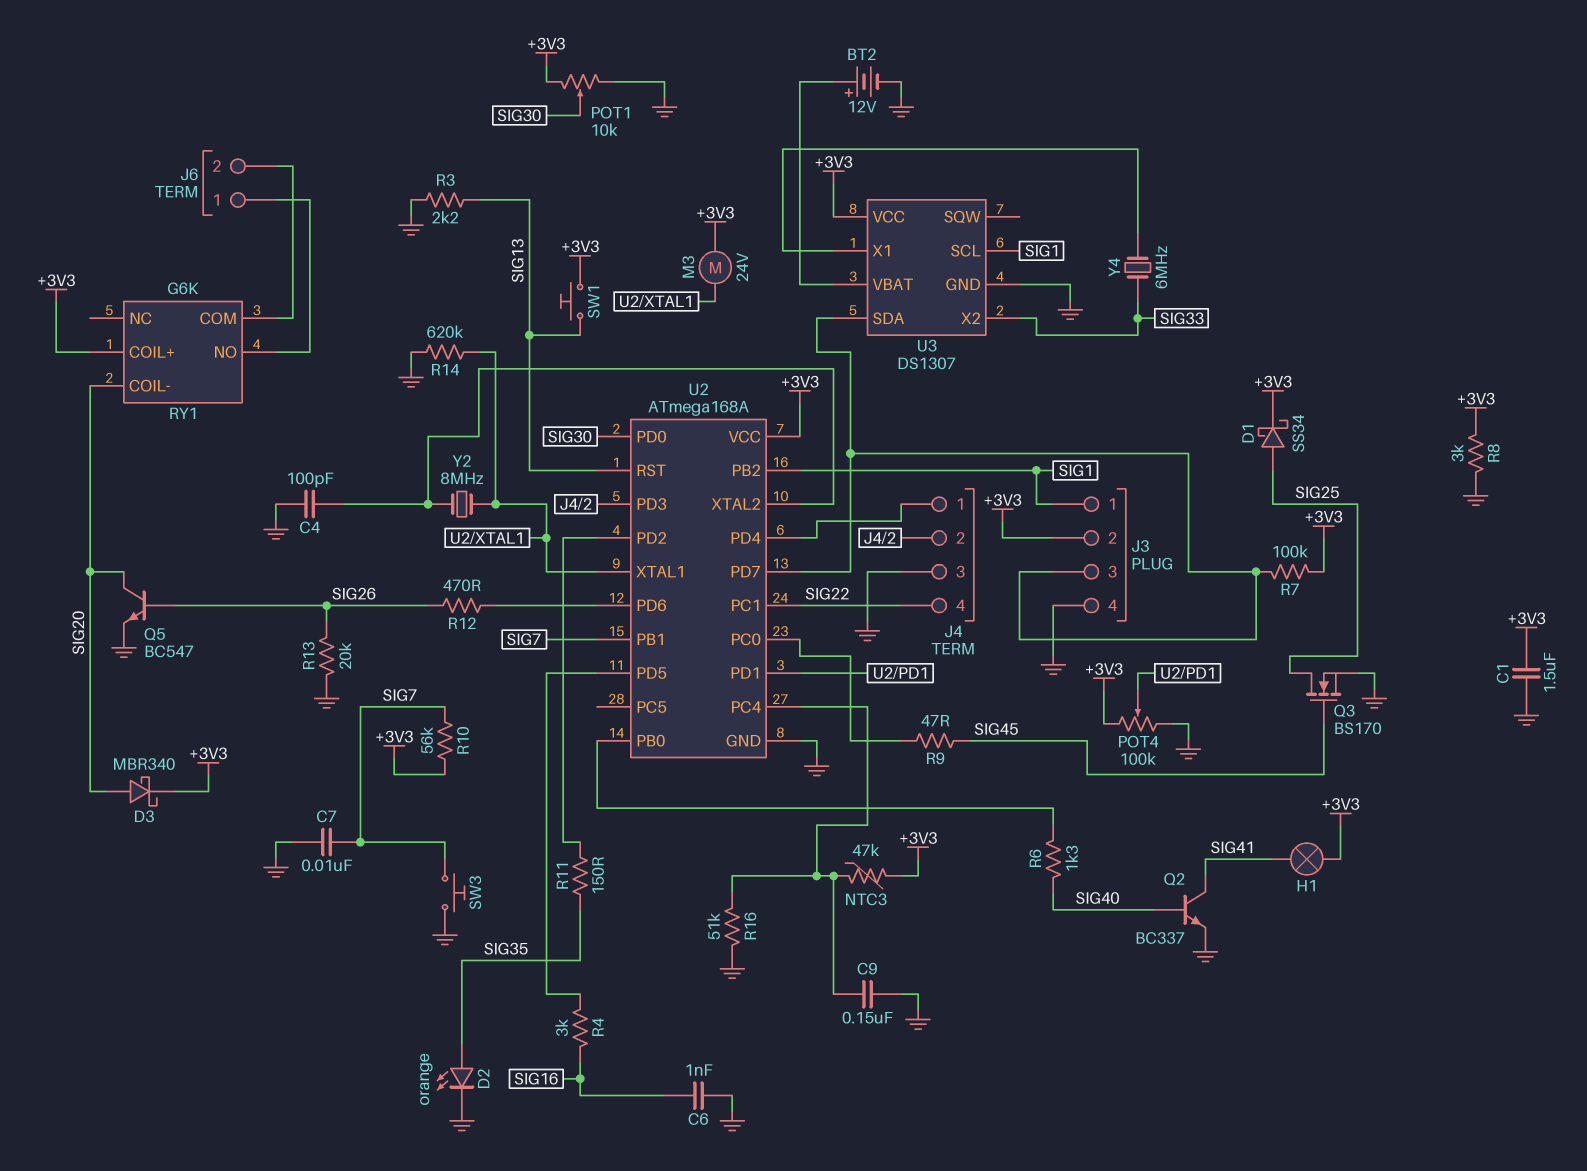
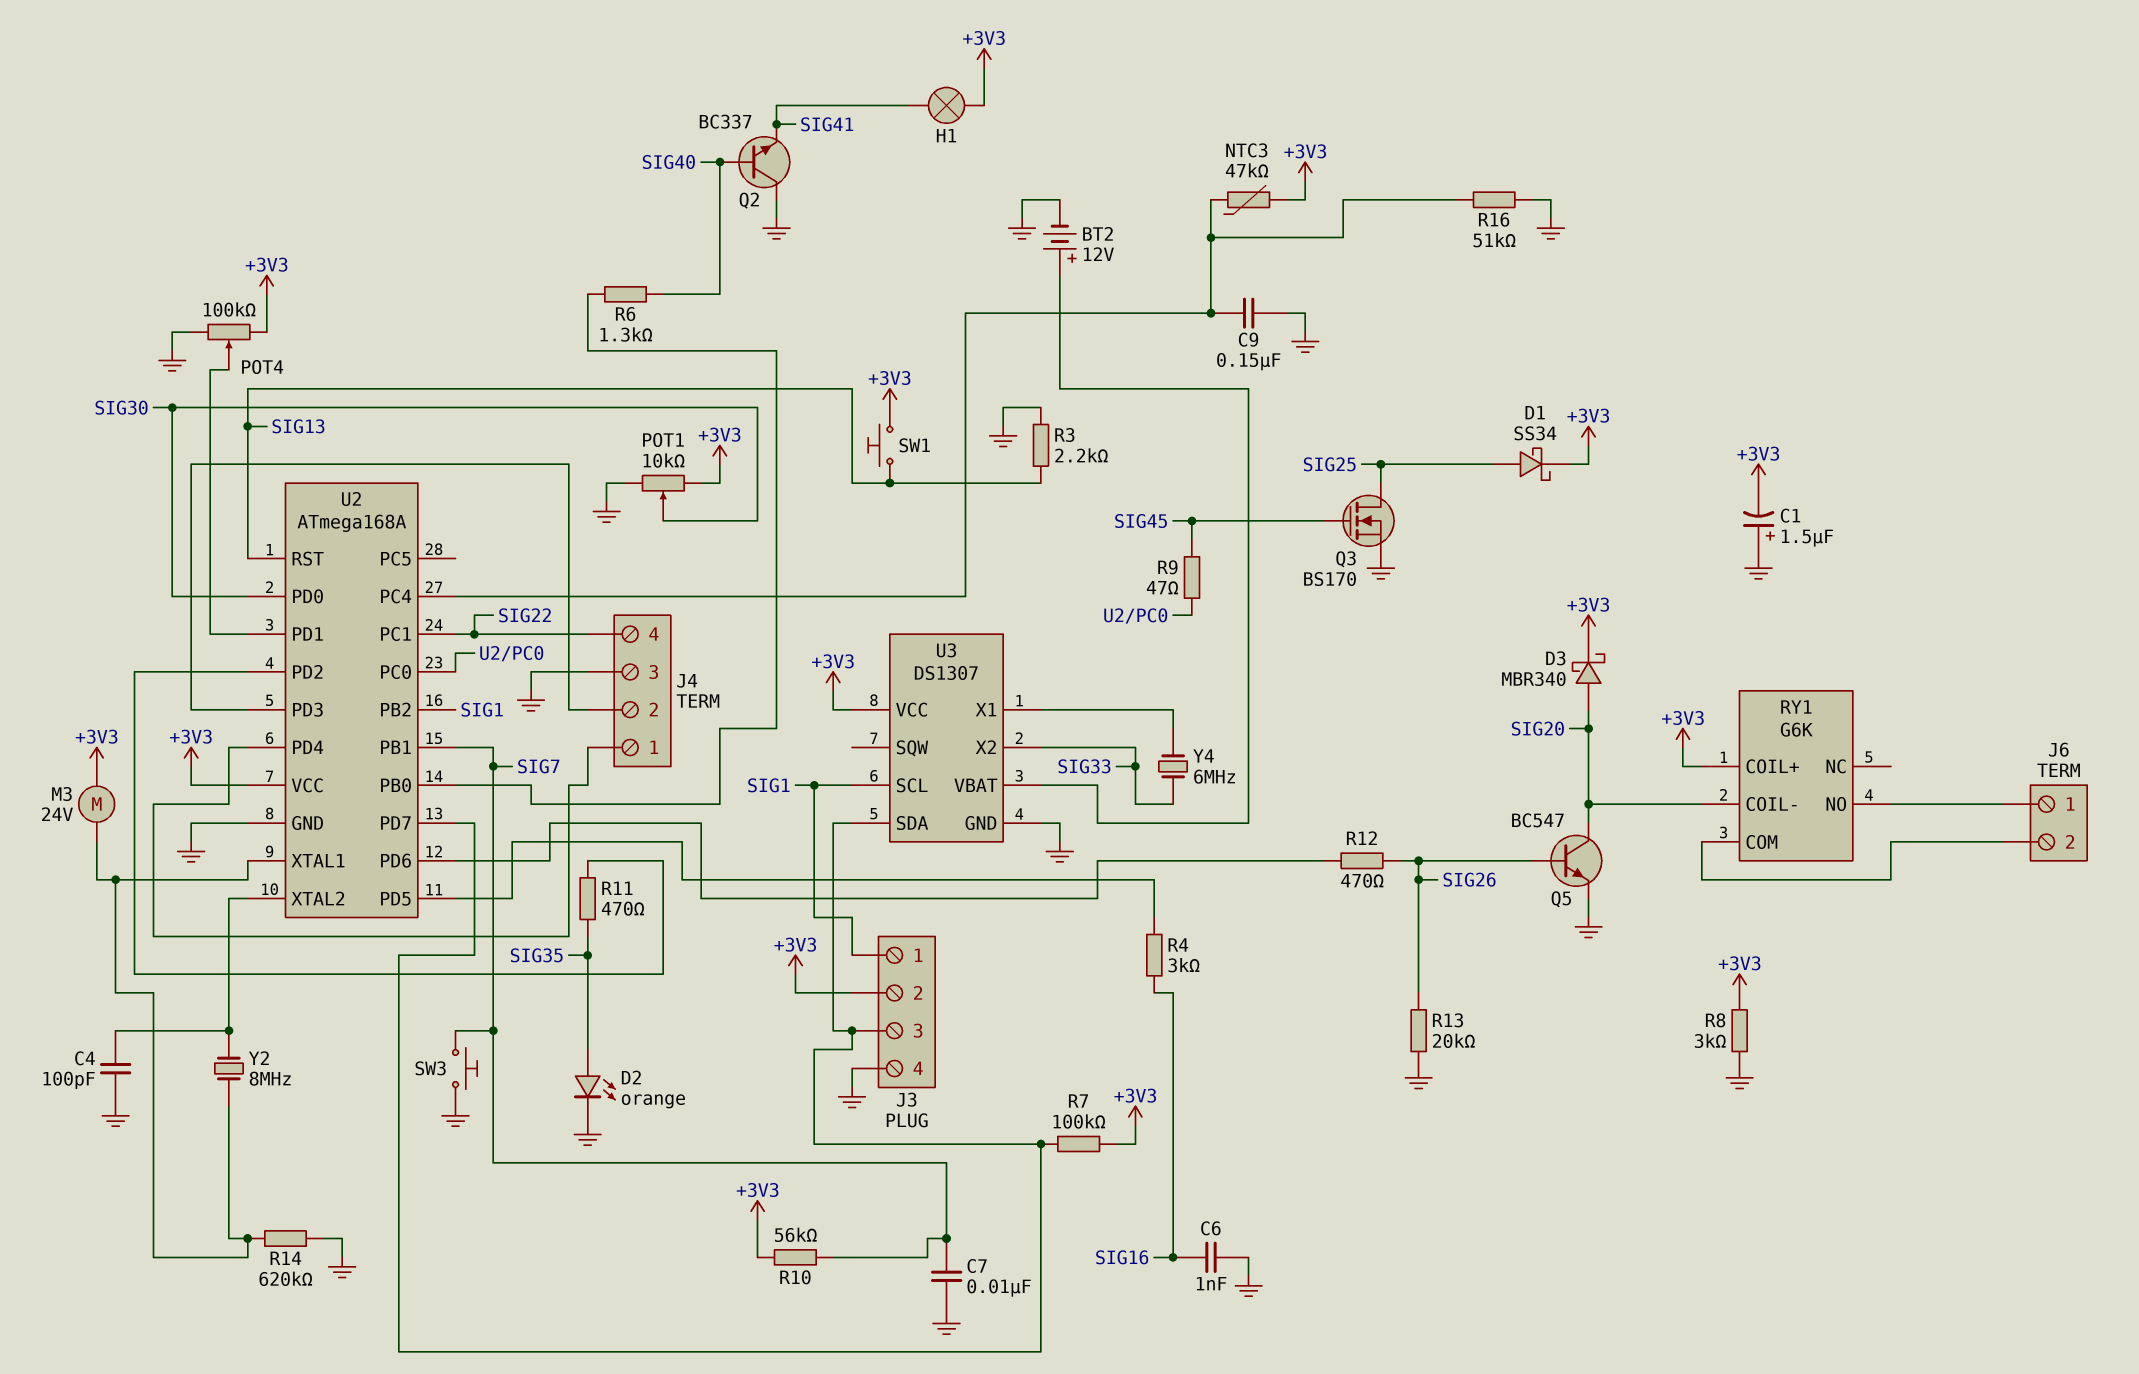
C1: 1.5uF (+3V3, GND) -> 1.5uF (plus GND, minus +3V3)
Q2: NPN BC337 (B SIG40, C SIG41, E GND) -> NPN BC337 (B SIG40, C GND, E SIG41)
R11: 150 (SIG35, U2/PD2) -> 470 (SIG35, U2/PD2)

